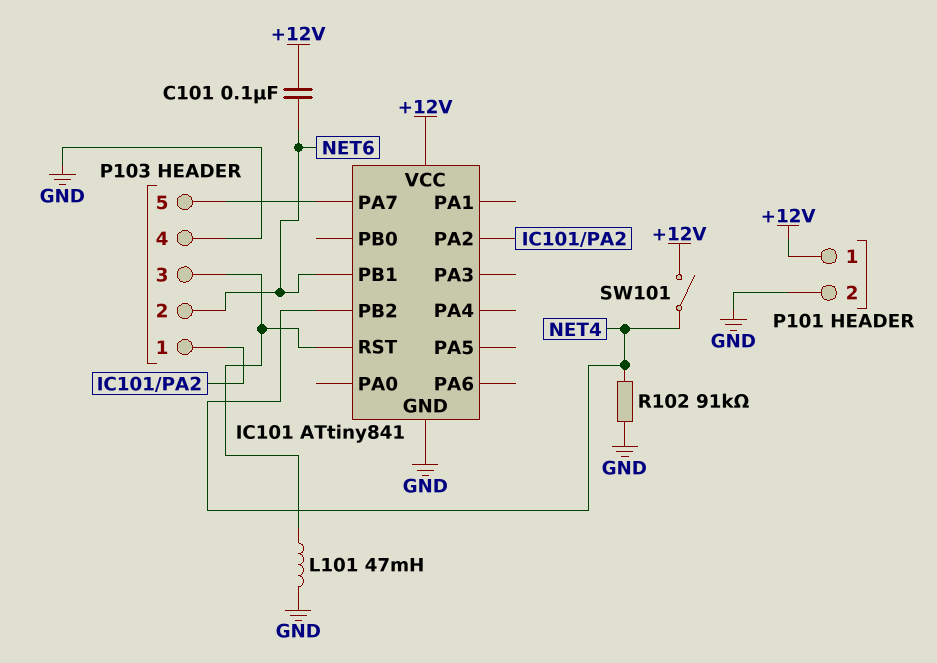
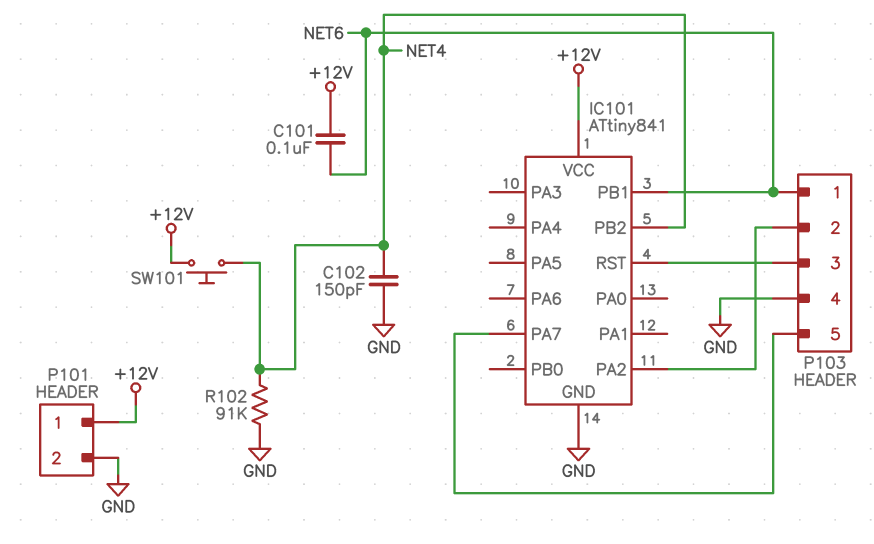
C102: none -> 150pF (GND, NET4)
L101: 47mH (GND, IC101/RST) -> none
P103 pin 1: IC101/PA2 -> NET6
P103 pin 2: NET6 -> IC101/PA2
SW101: switch (+12V, NET4) -> button (+12V, NET4)

